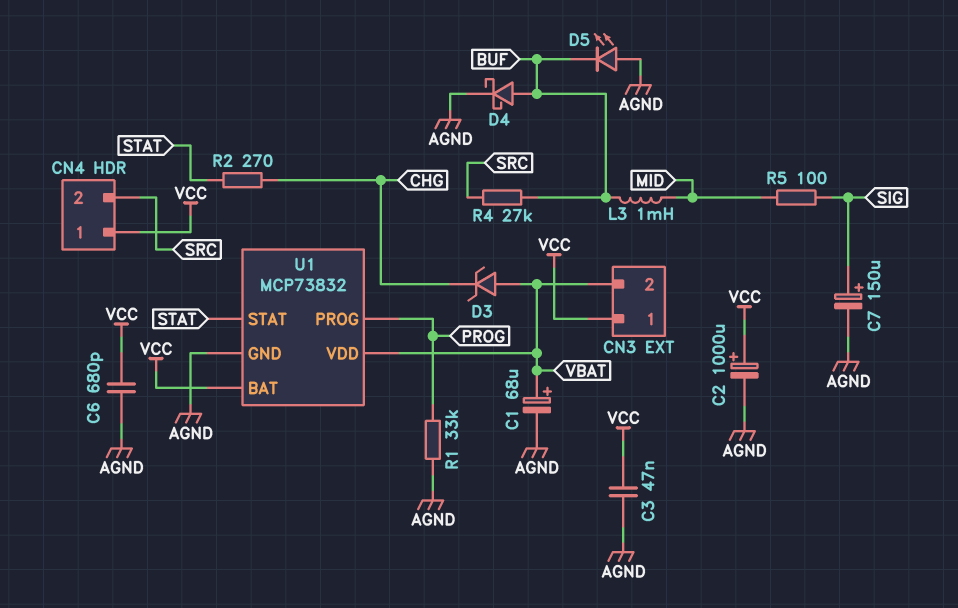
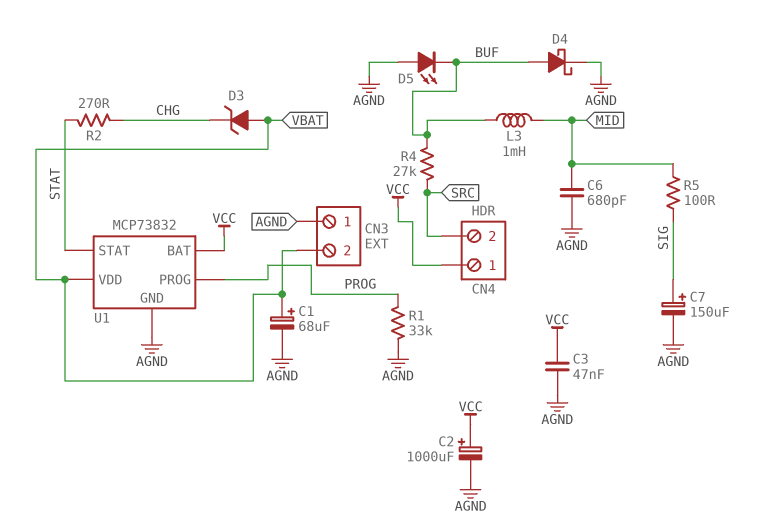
C6: 680pF (AGND, VCC) -> 680pF (AGND, MID)
CN3 pin 1: VCC -> AGND

